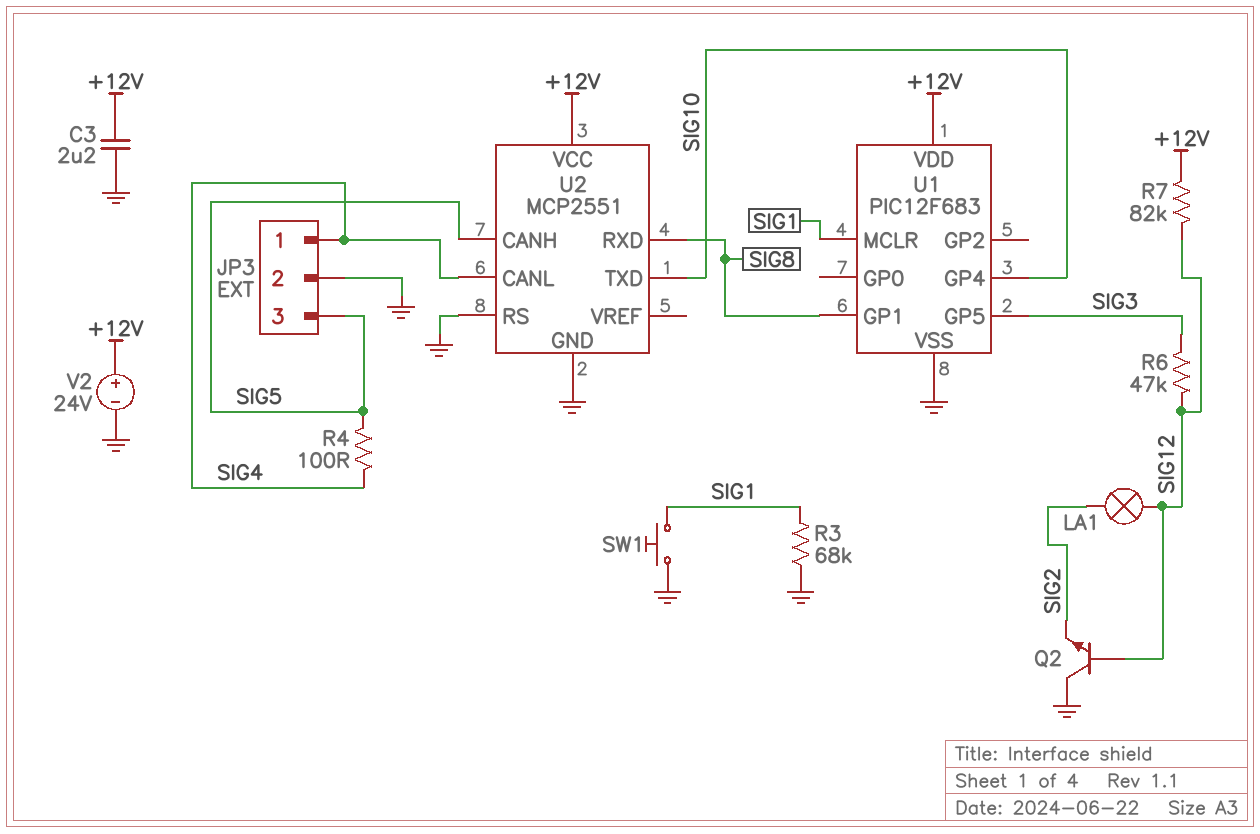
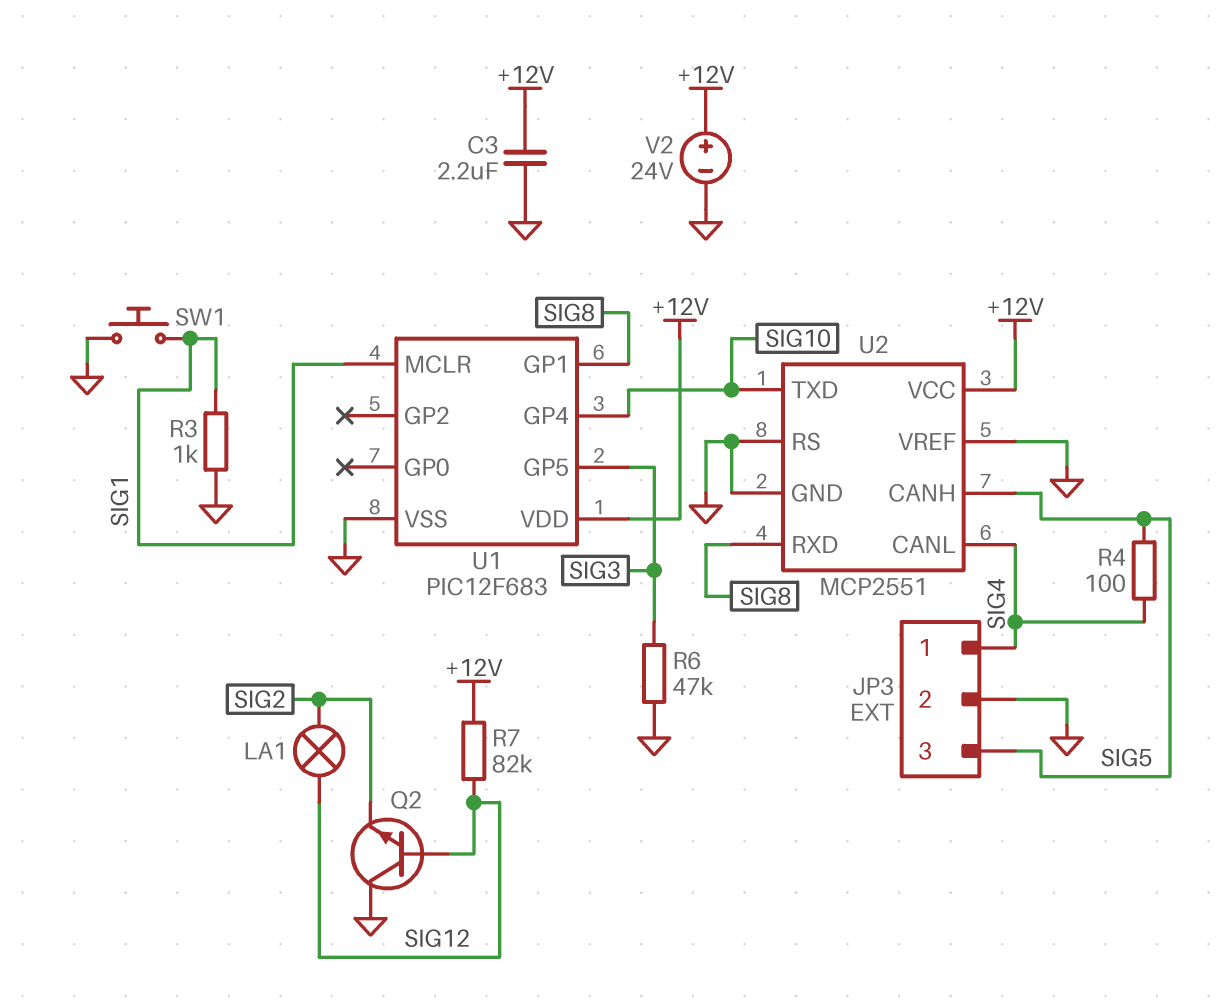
R3: 68k (GND, SIG1) -> 1k (GND, SIG1)
R6: 47k (SIG3, SIG12) -> 47k (GND, SIG3)
U2 pin VREF: none -> GND

